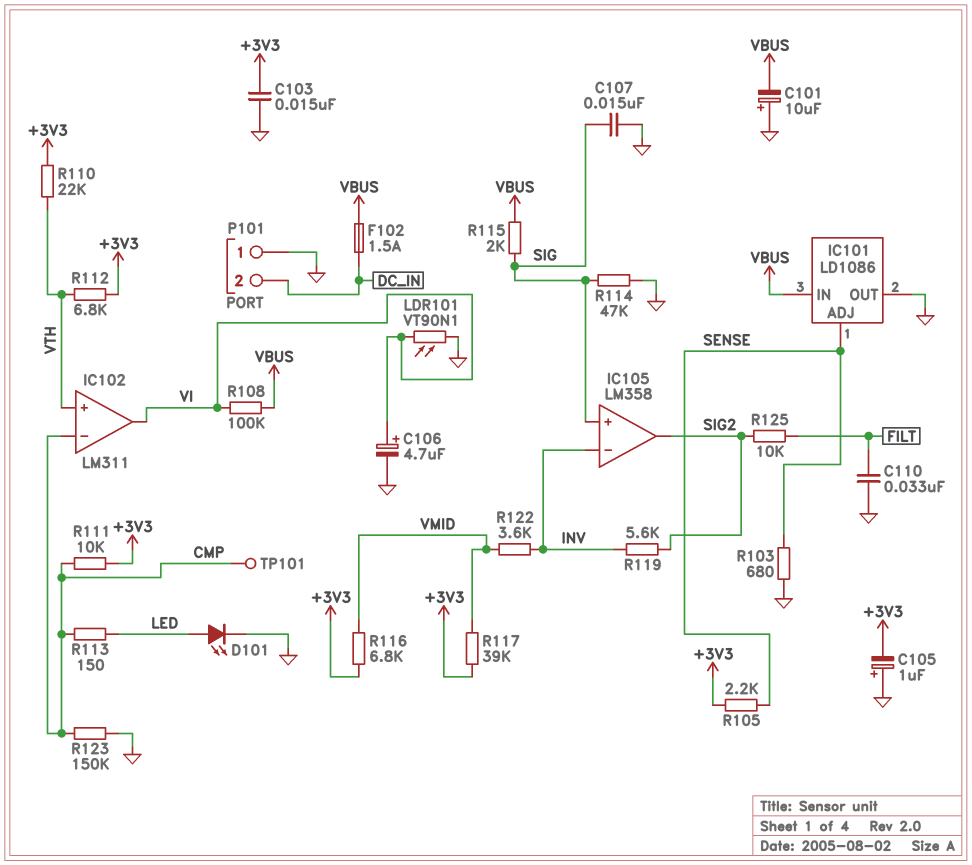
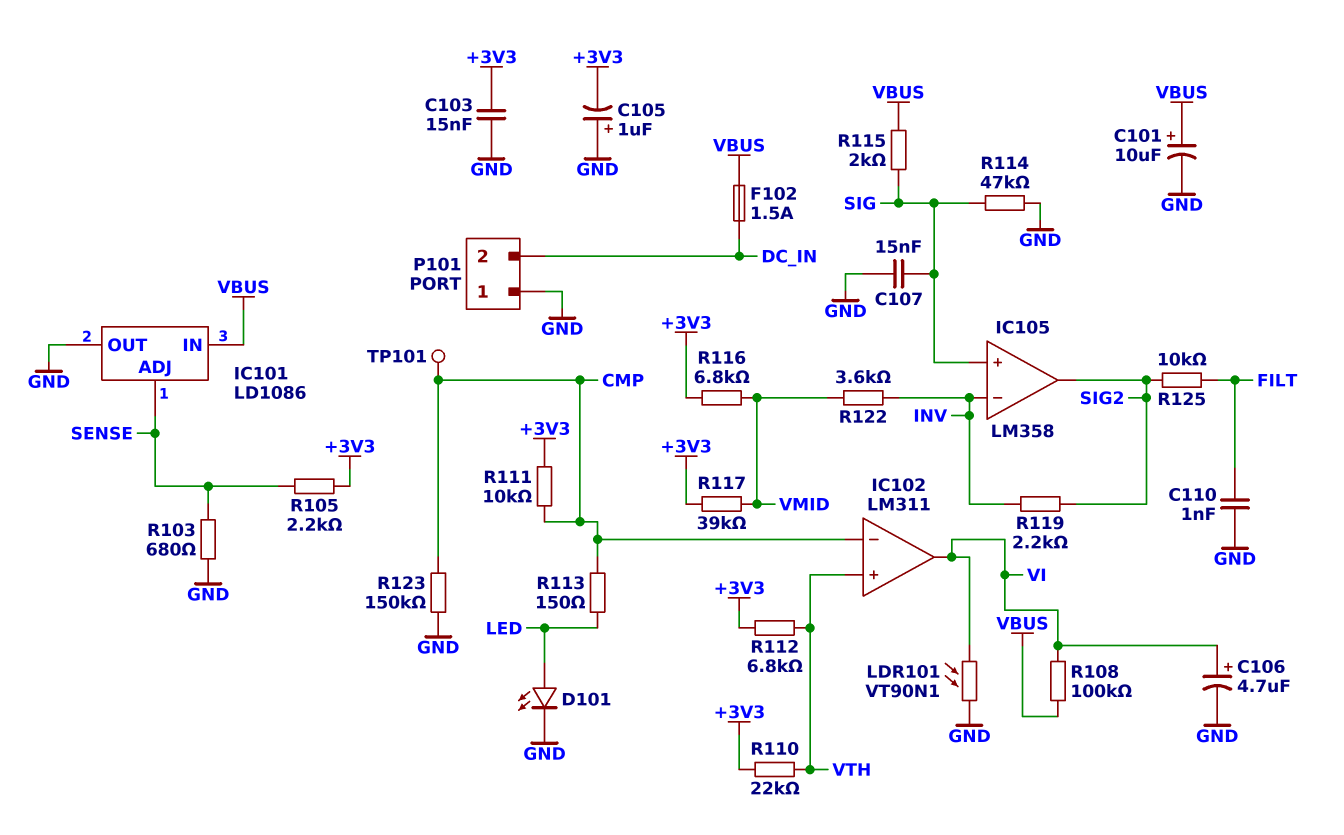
C101: 10uF (plus GND, minus VBUS) -> 10uF (plus VBUS, minus GND)
C110: 33nF (FILT, GND) -> 1nF (FILT, GND)
R119: 5.6k (INV, SIG2) -> 2.2k (INV, SIG2)

